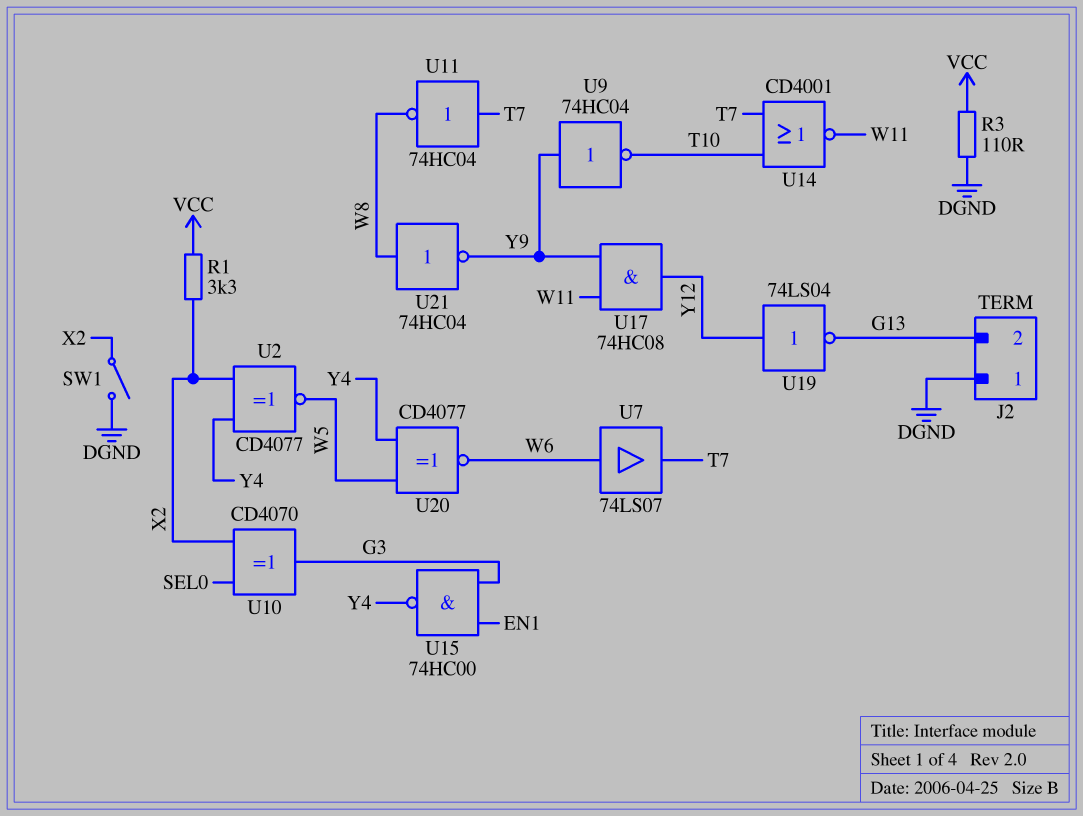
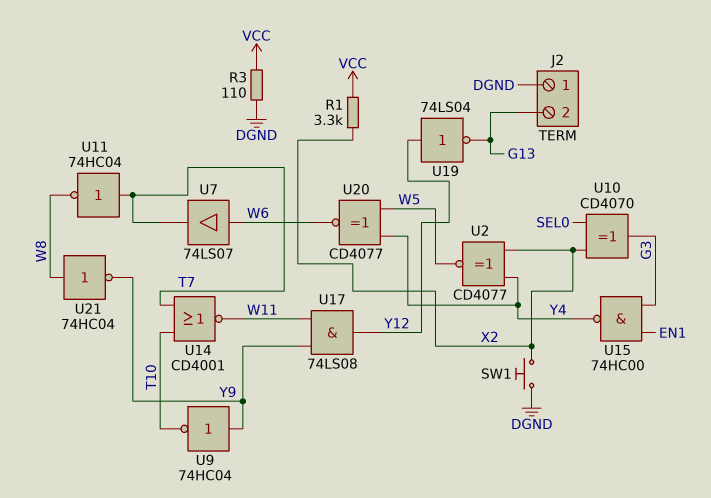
SW1: switch (DGND, X2) -> button (DGND, X2)
U17: AND 74HC08 (in W11, in Y9, out Y12) -> AND 74LS08 (in W11, in Y9, out Y12)

